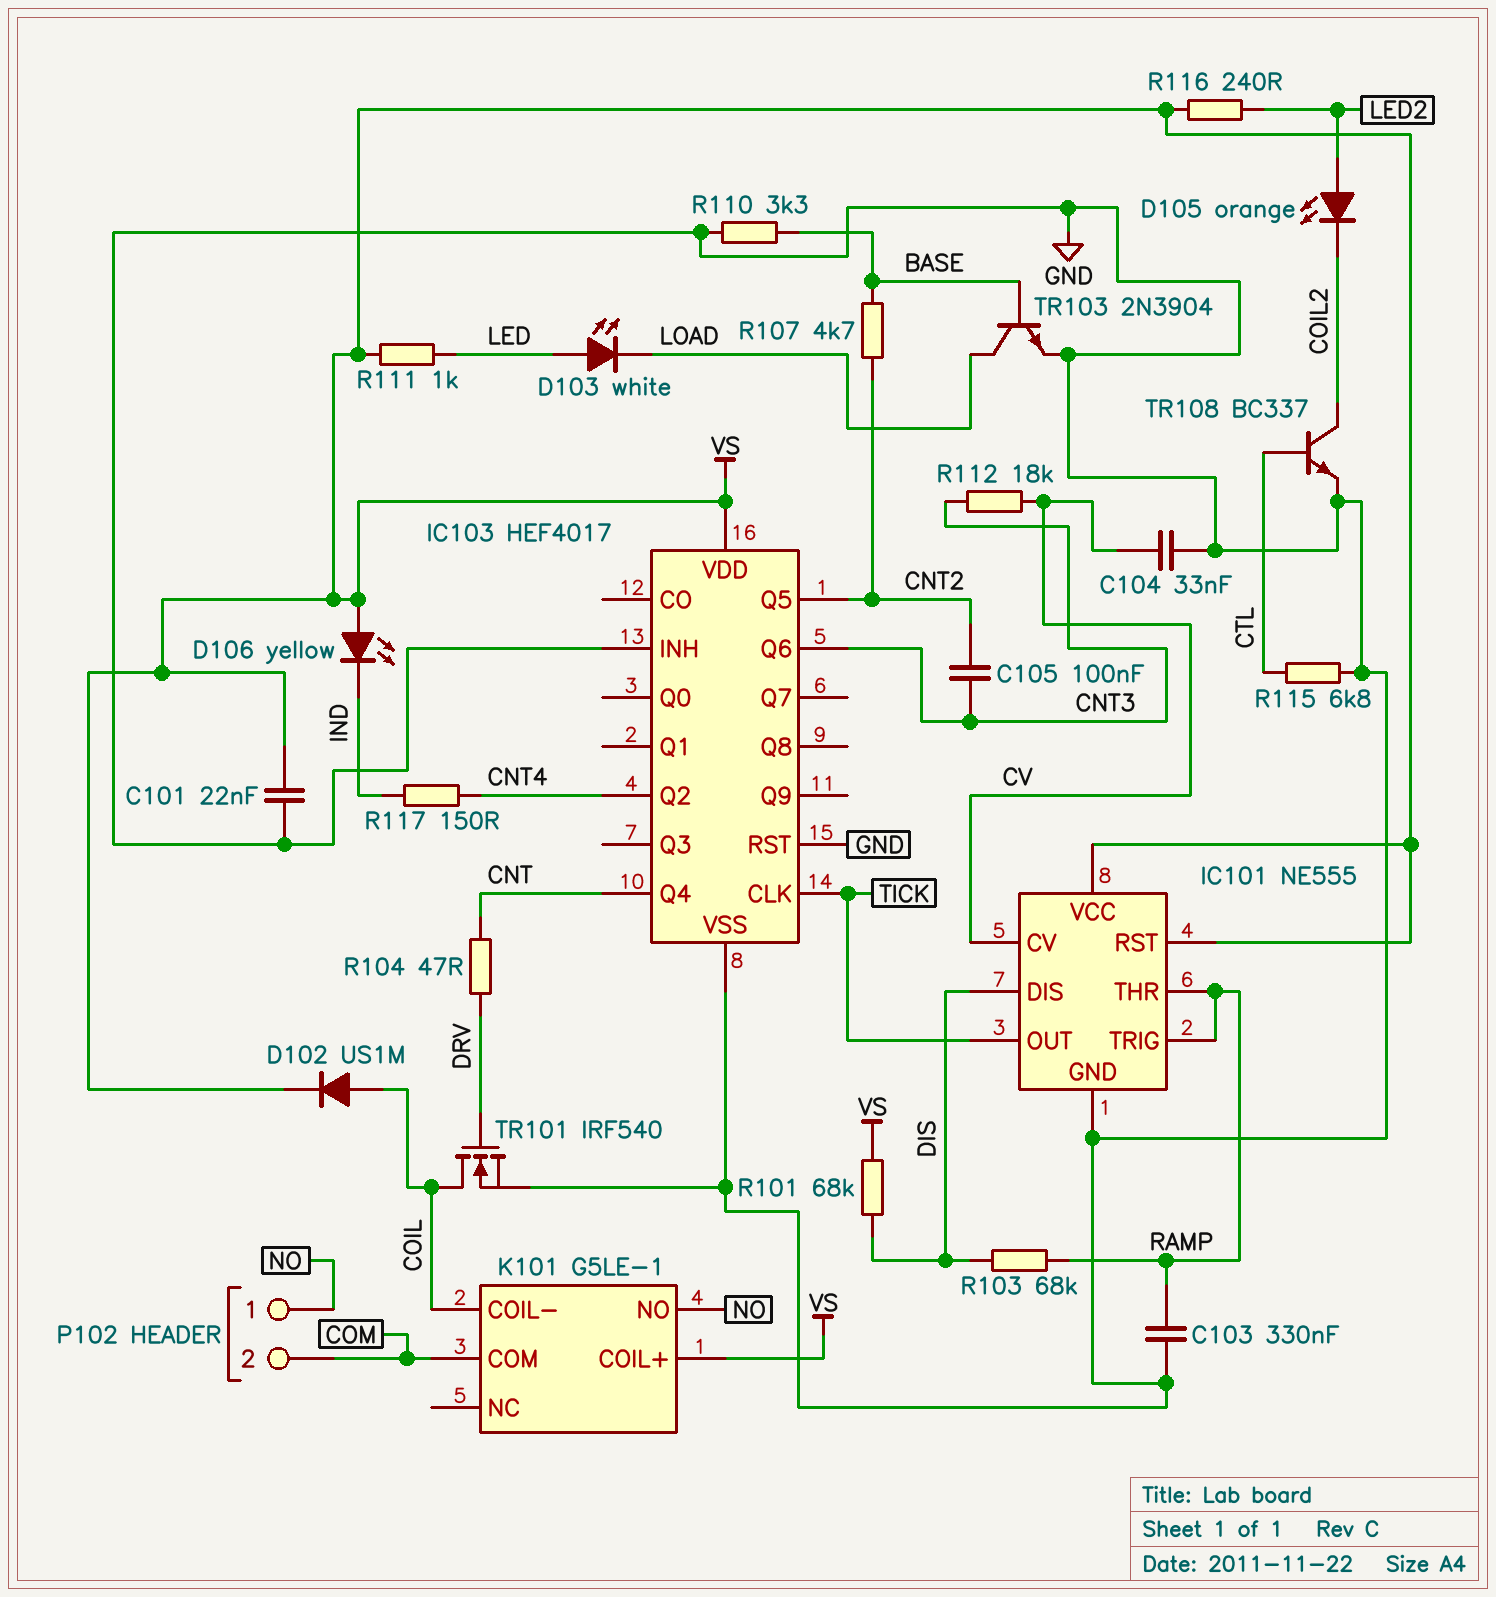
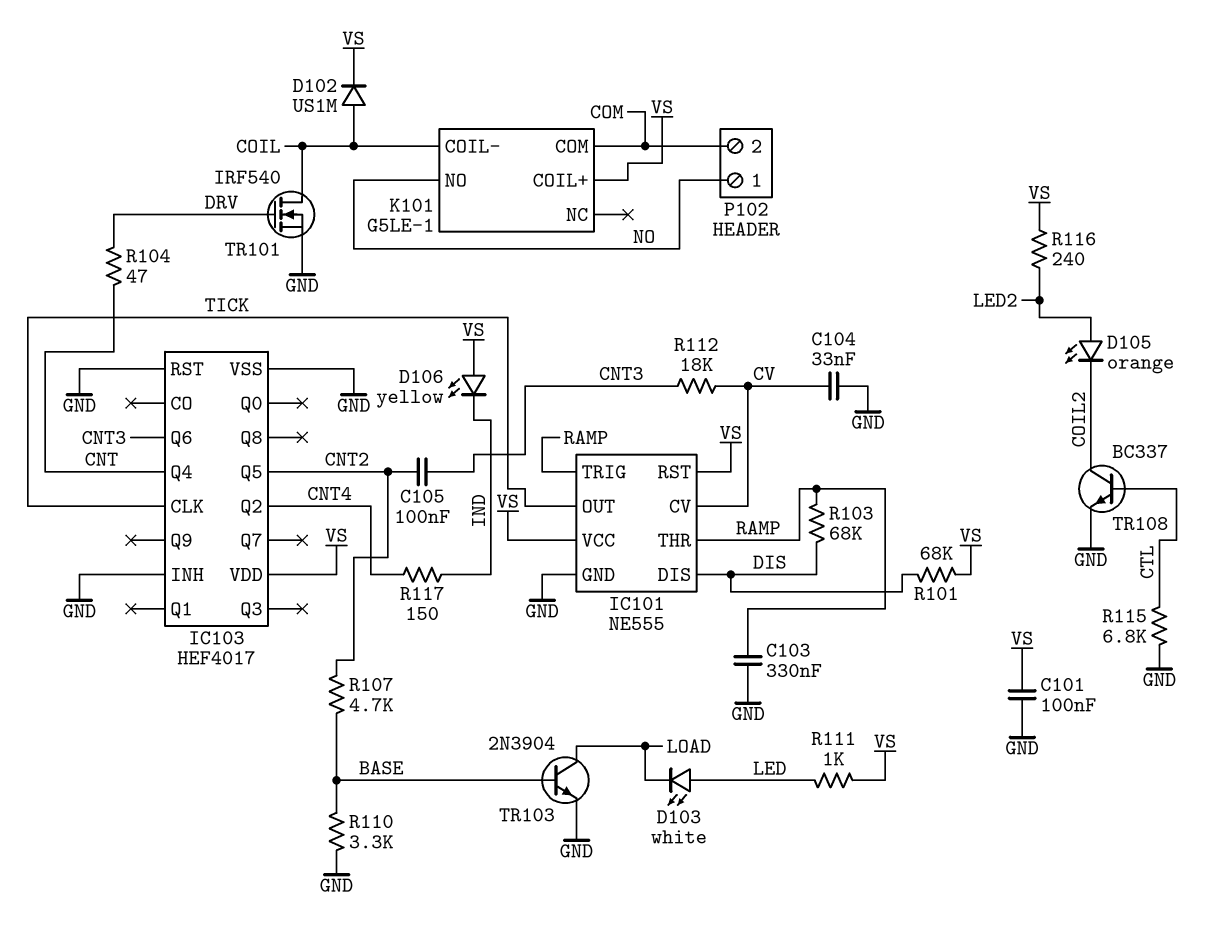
C101: 22nF (GND, VS) -> 100nF (GND, VS)

